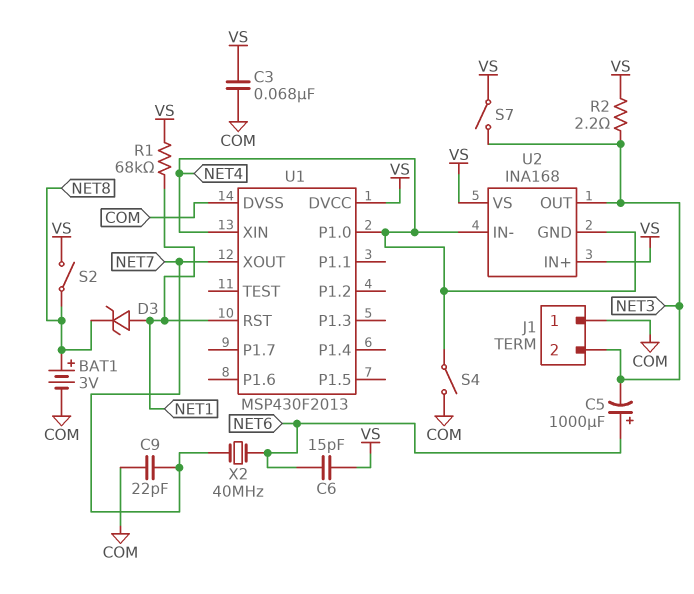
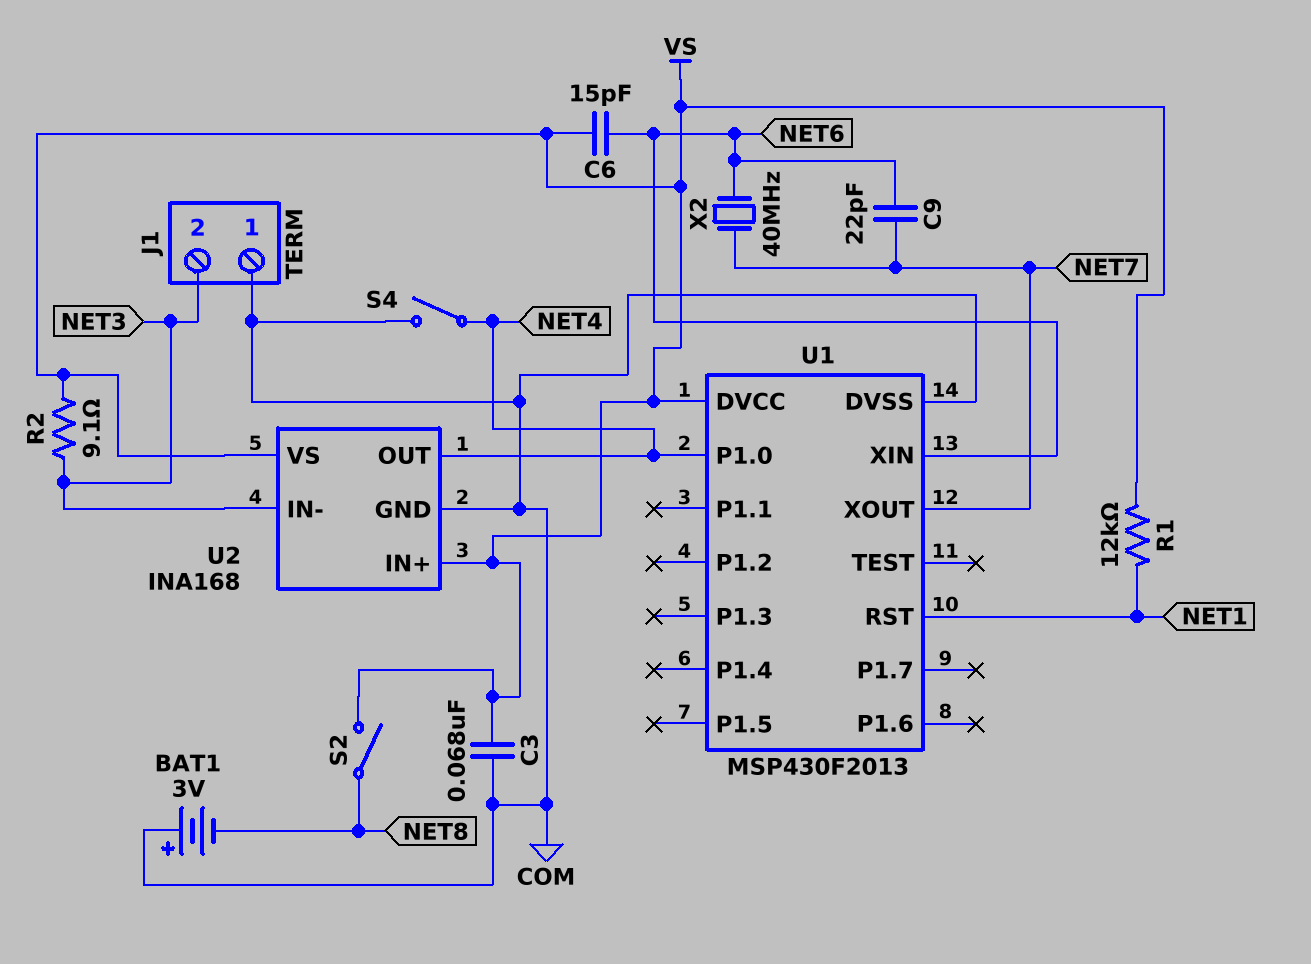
BAT1: 3V (plus NET8, minus COM) -> 3V (plus COM, minus NET8)
C5: 1000uF (plus NET6, minus NET3) -> none
C9: 22pF (COM, NET7) -> 22pF (NET6, NET7)
D3: zener (A NET1, K NET8) -> none
R1: 68k (NET1, VS) -> 12k (NET1, VS)
R2: 2.2 (NET3, VS) -> 9.1 (NET3, VS)
S7: switch (NET3, VS) -> none
U1 pin XIN: NET4 -> NET6
U2 pin GND: NET4 -> COM
U2 pin IN-: NET4 -> NET3
U2 pin OUT: NET3 -> NET4

